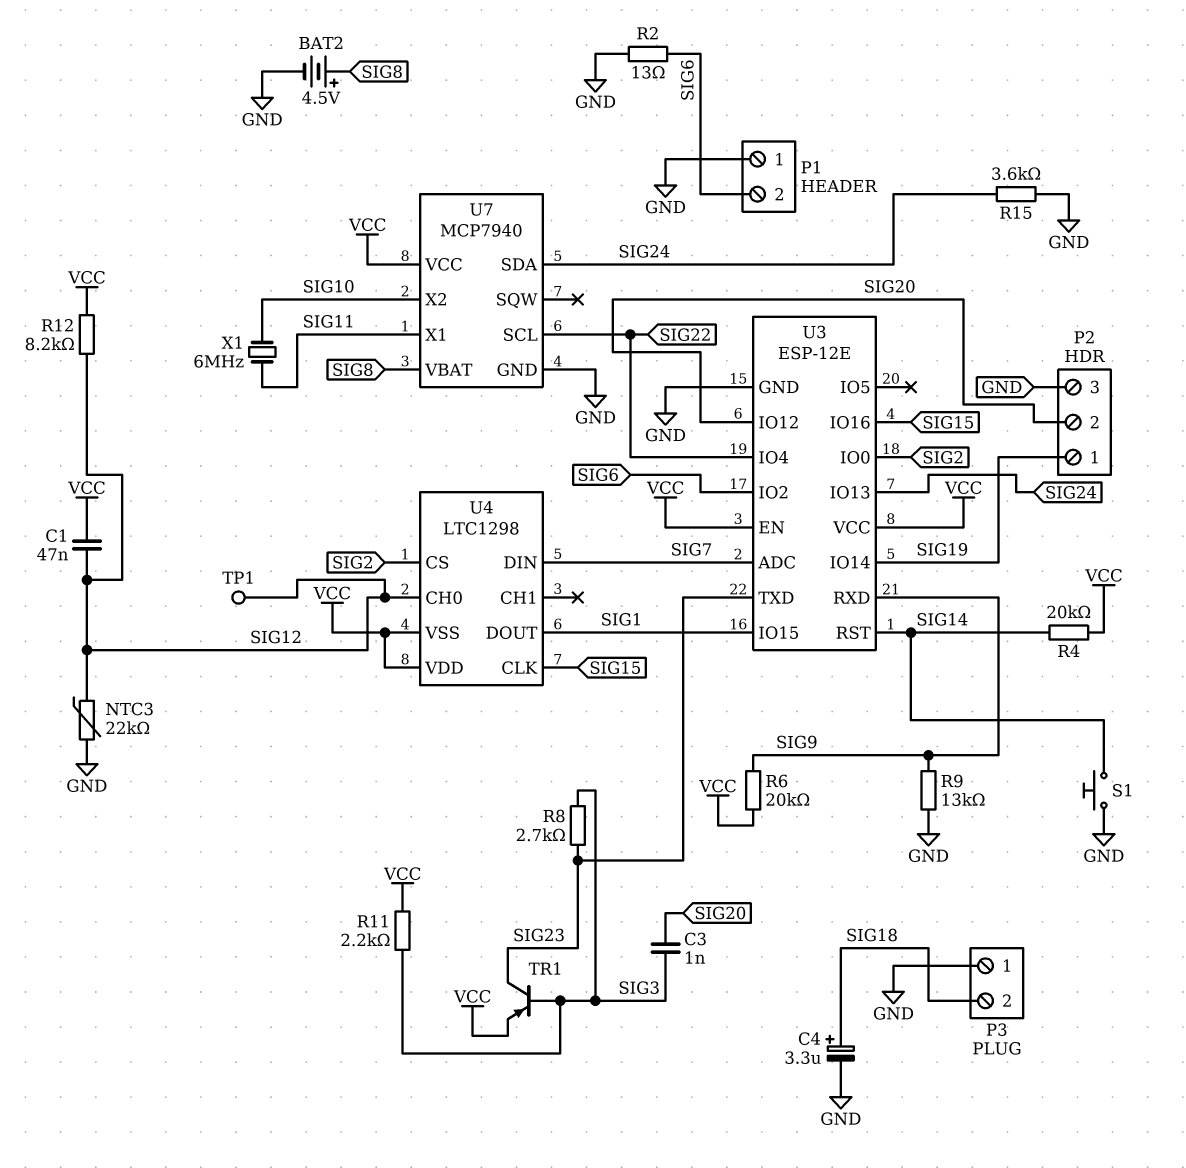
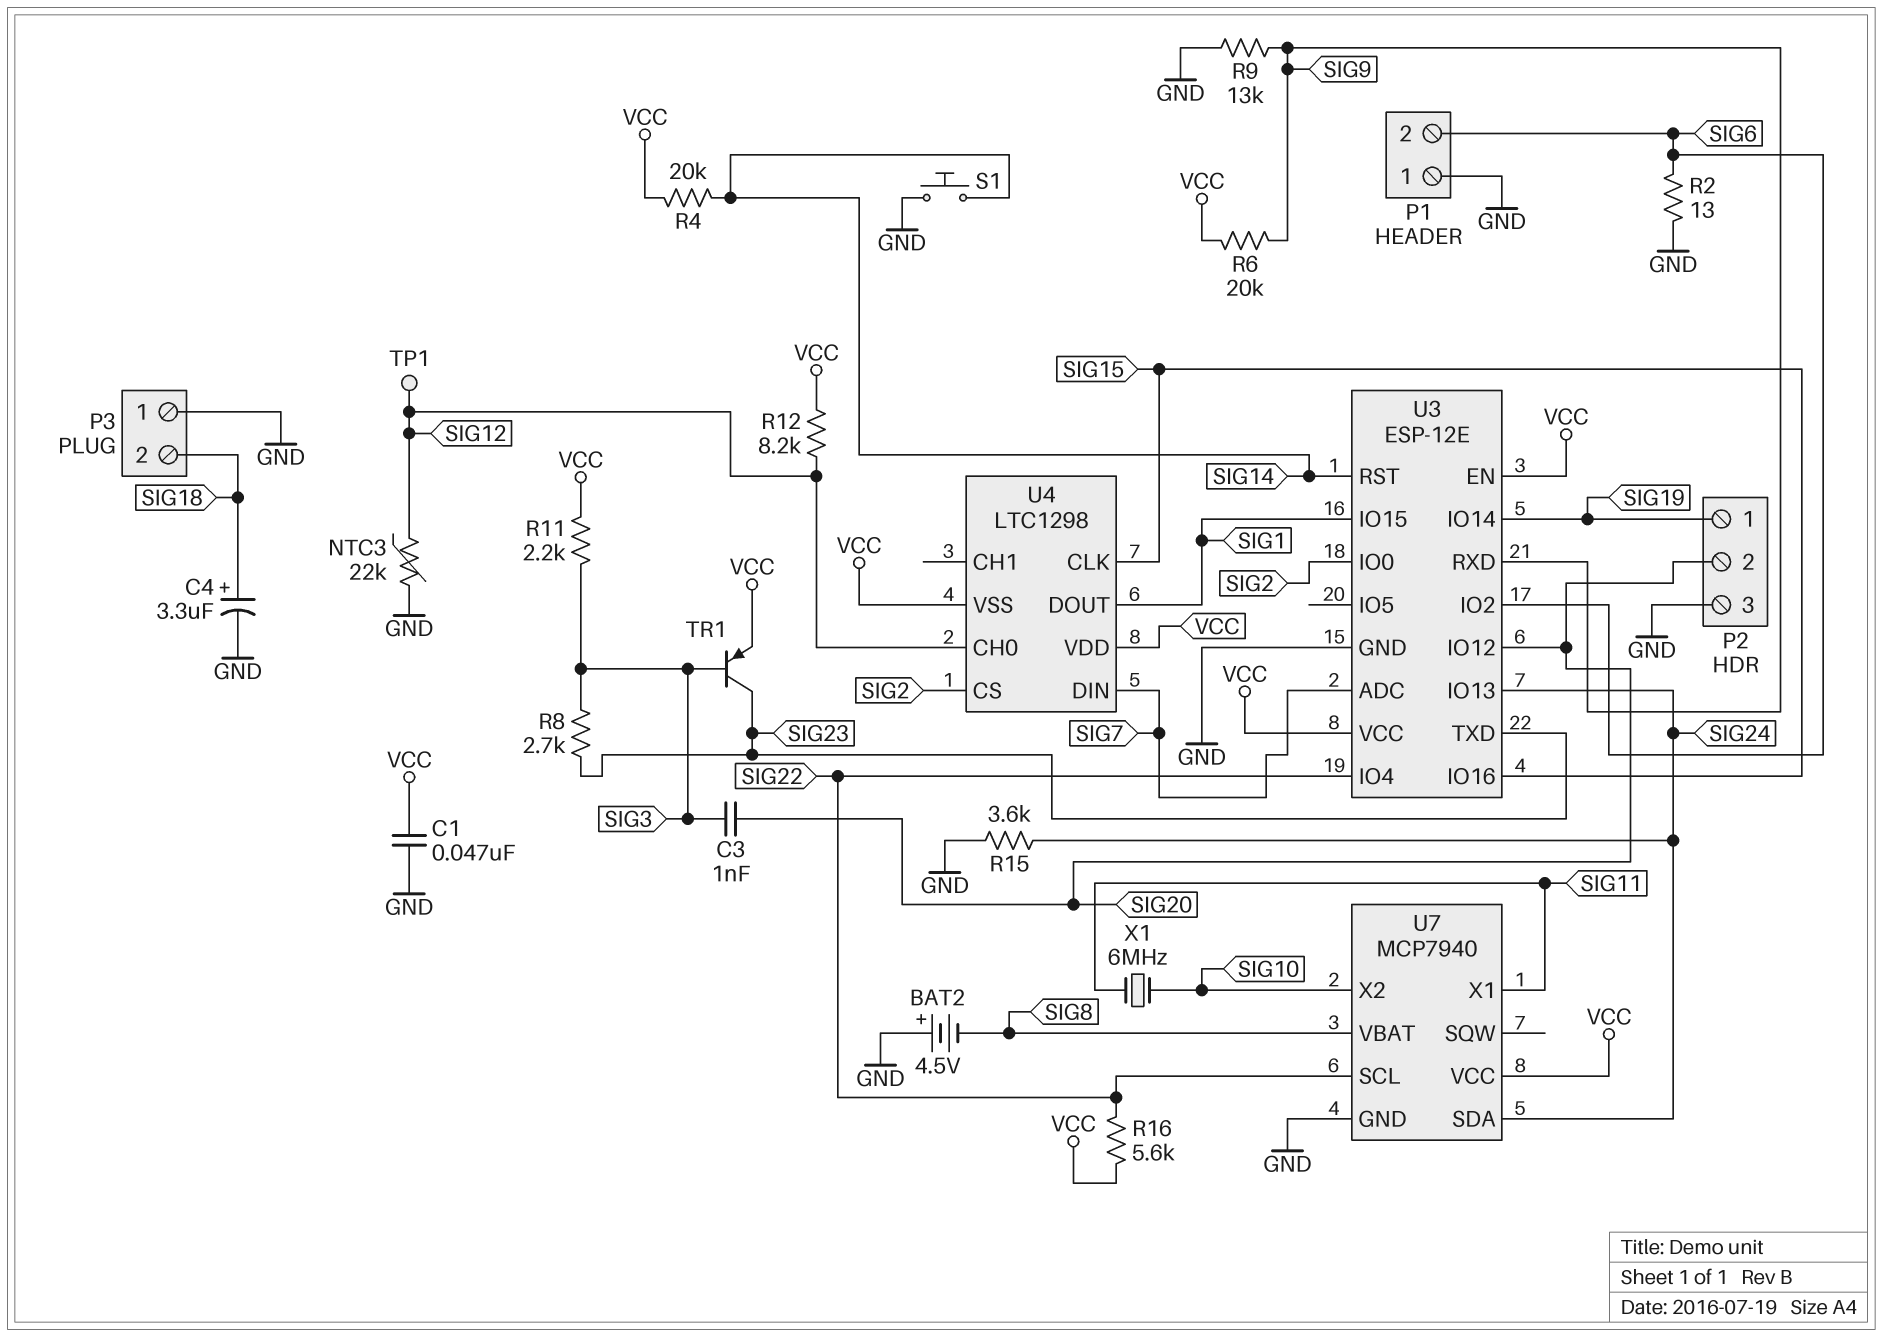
BAT2: 4.5V (plus SIG8, minus GND) -> 4.5V (plus GND, minus SIG8)
C1: 47nF (SIG12, VCC) -> 47nF (GND, VCC)
R16: none -> 5.6k (SIG22, VCC)

